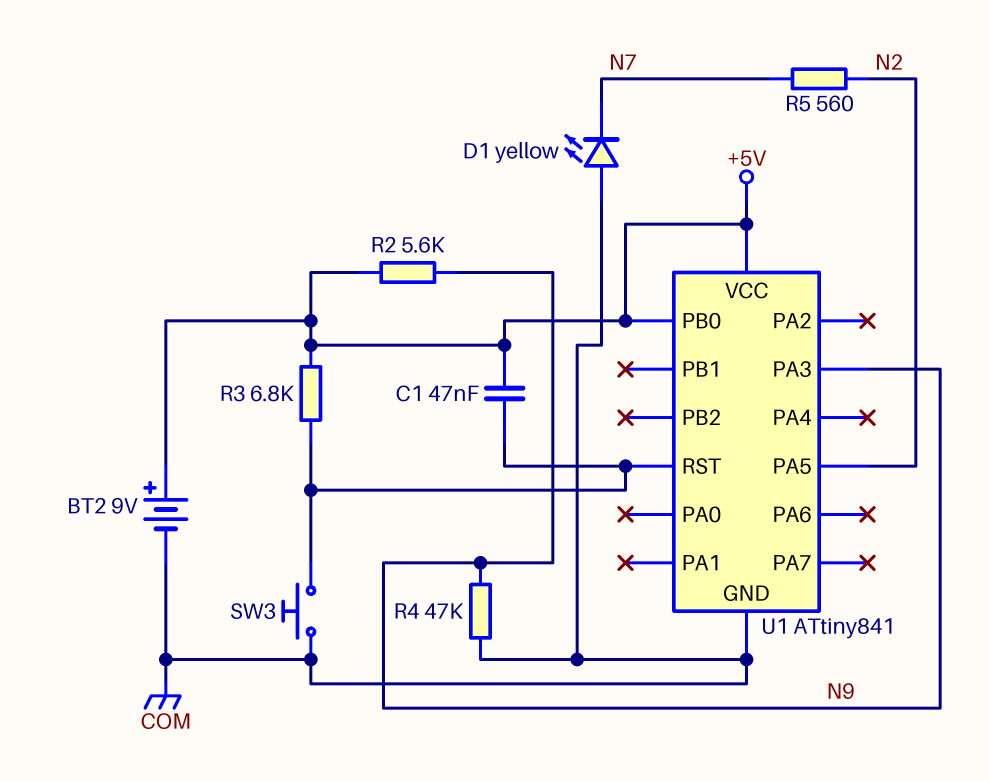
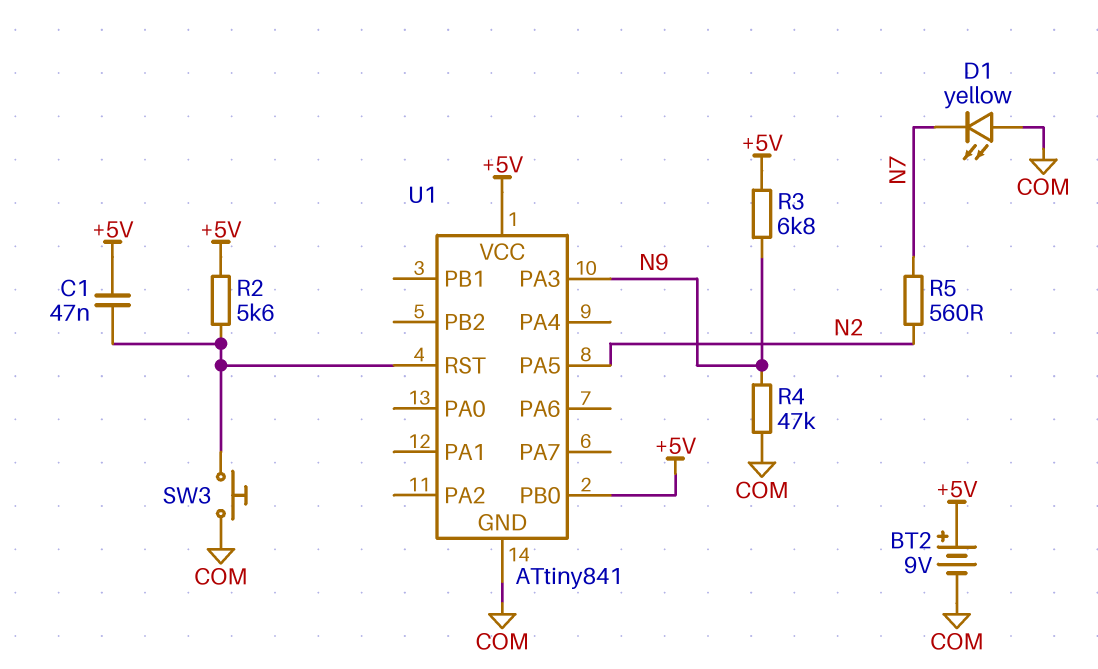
R2: 5.6k (+5V, N9) -> 5.6k (+5V, U1/RST)
R3: 6.8k (+5V, U1/RST) -> 6.8k (+5V, N9)

